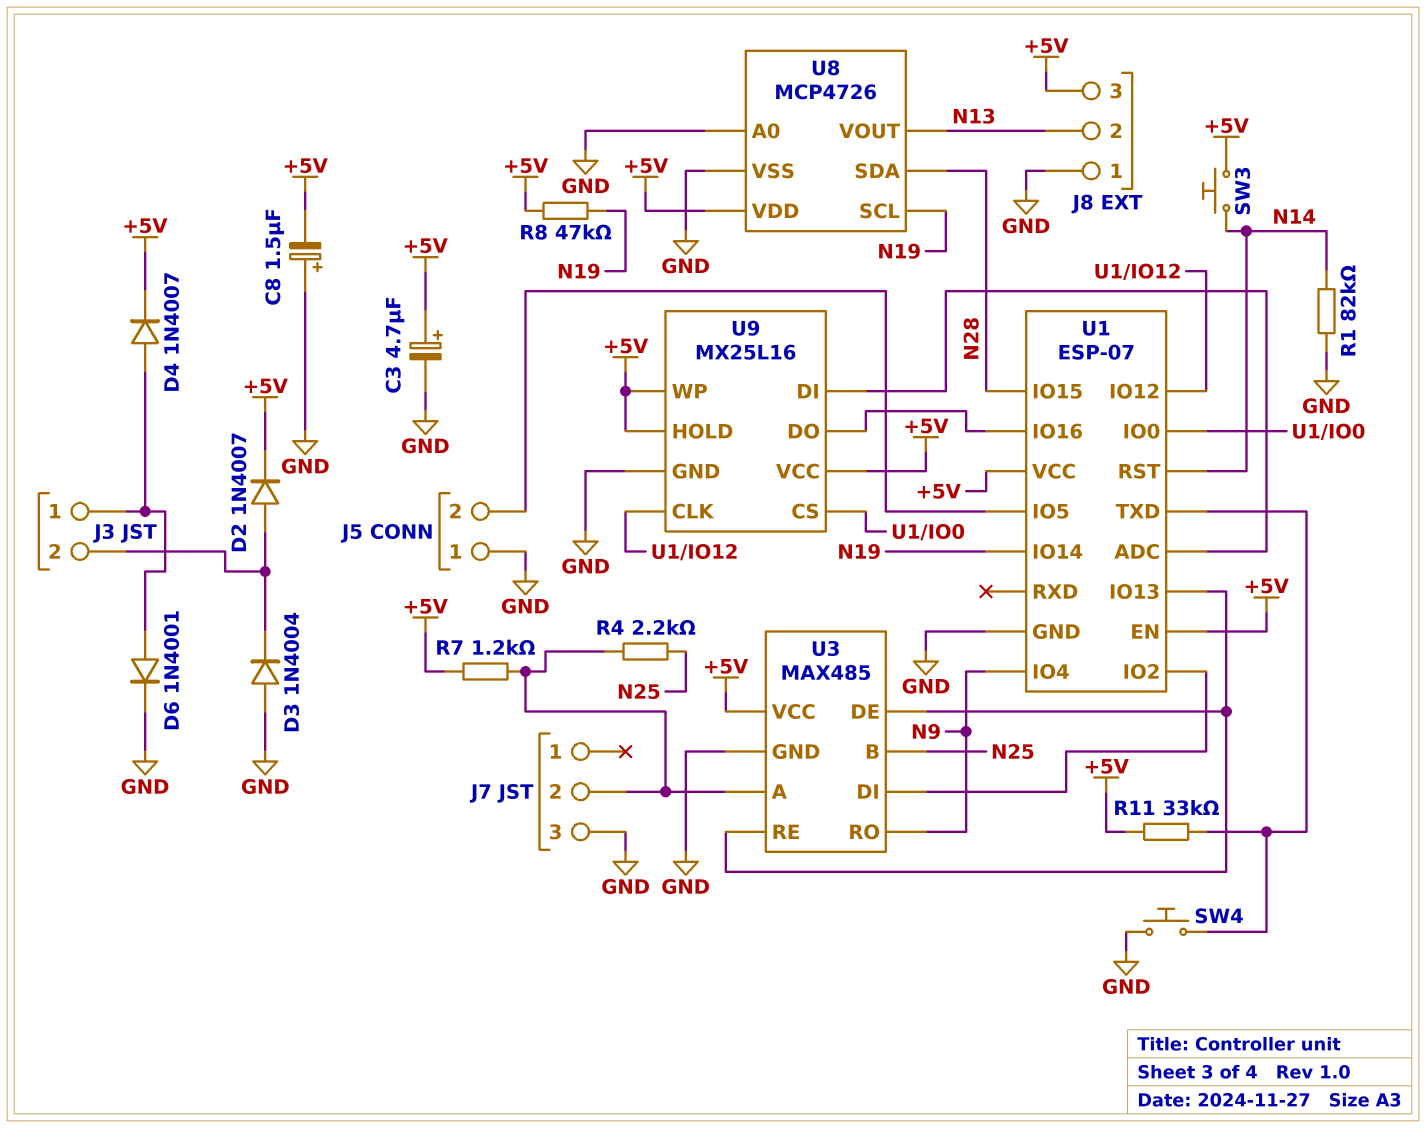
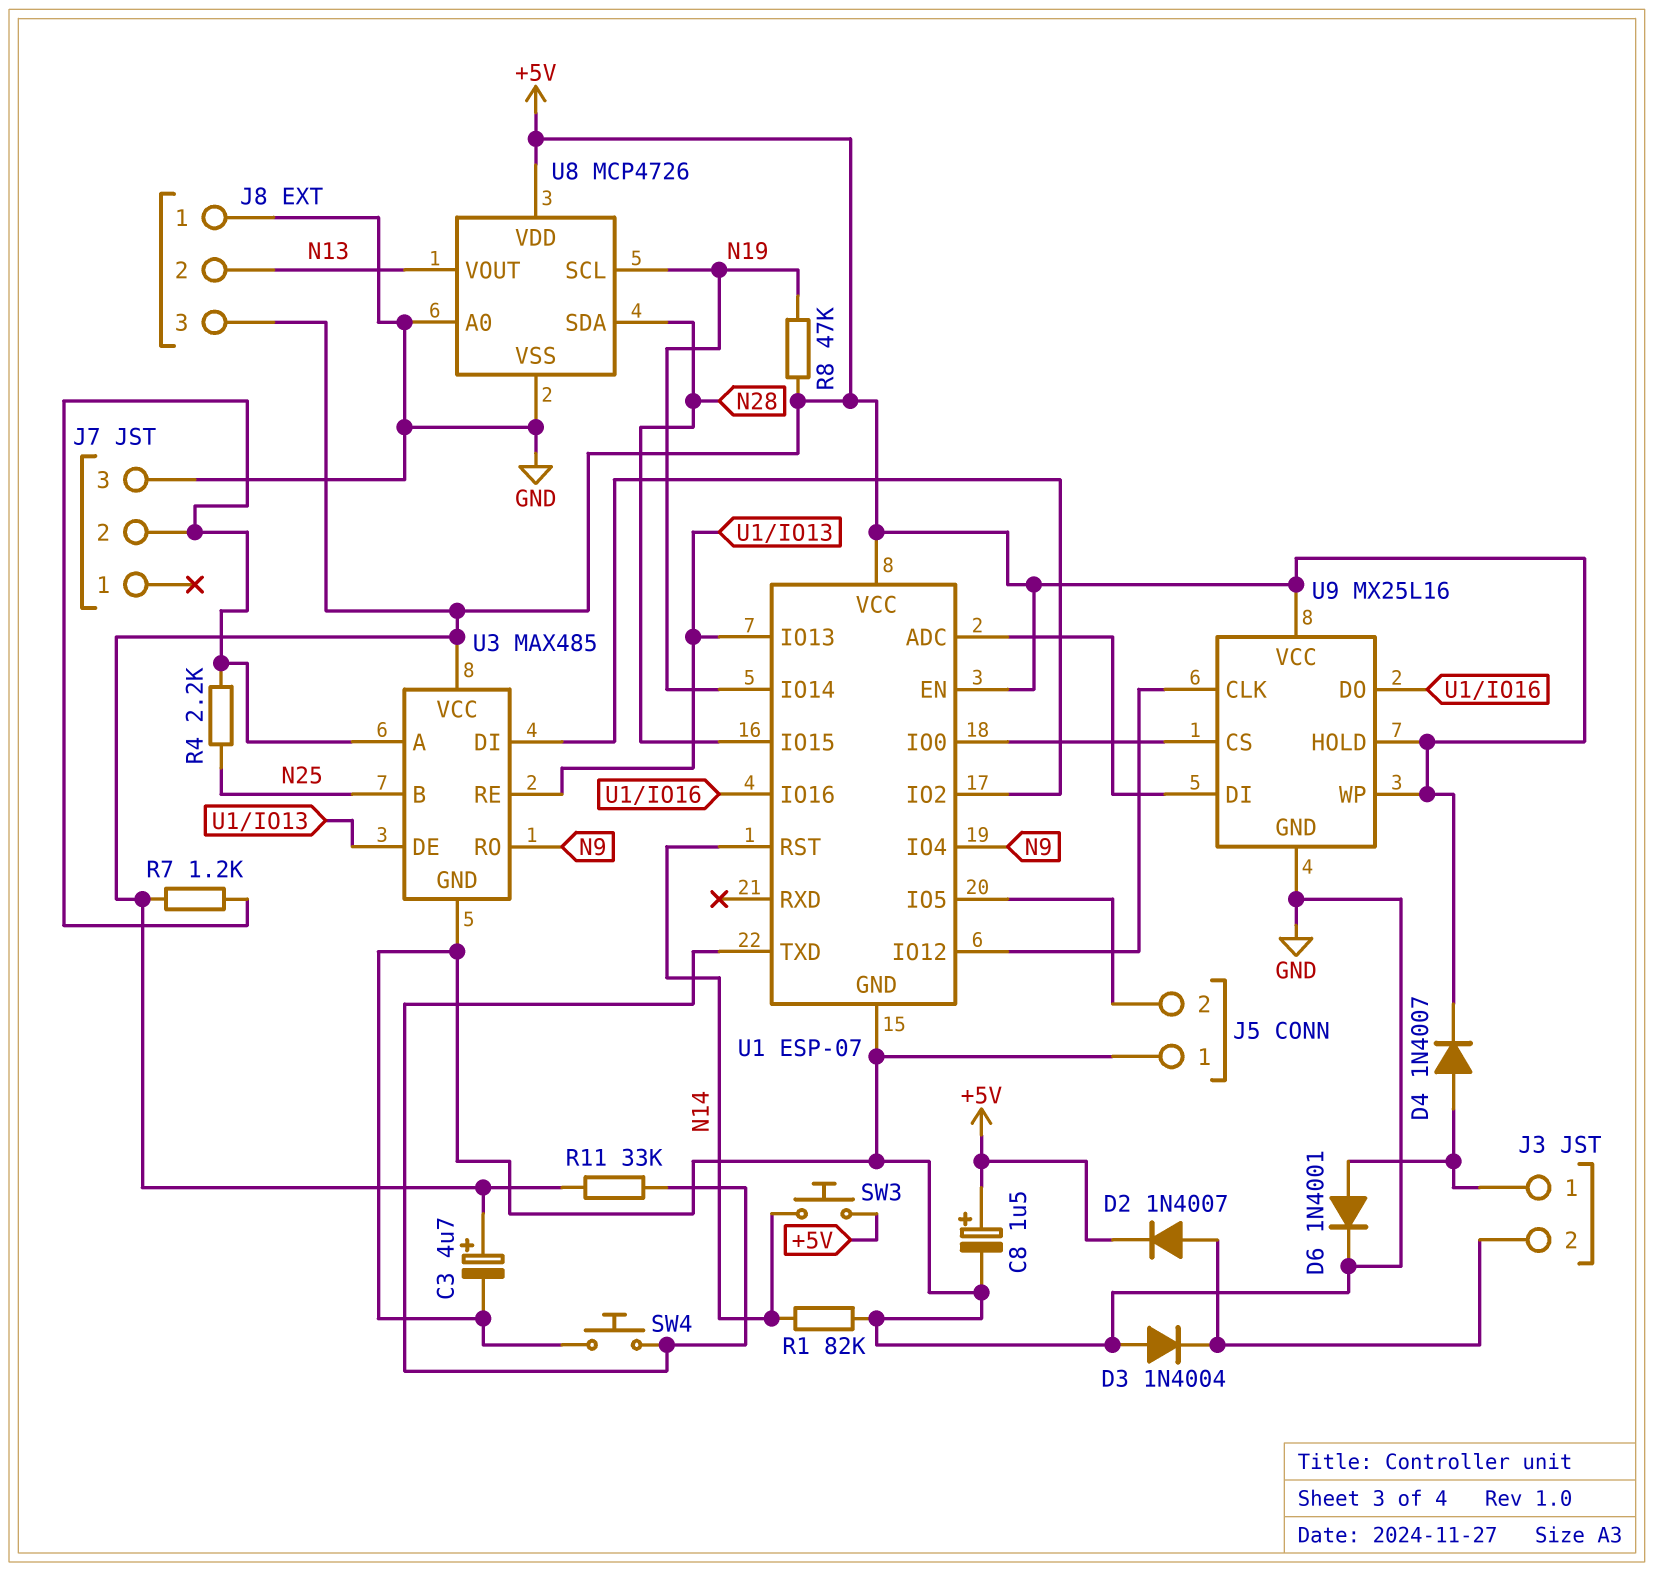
C8: 1.5uF (plus GND, minus +5V) -> 1.5uF (plus +5V, minus GND)

